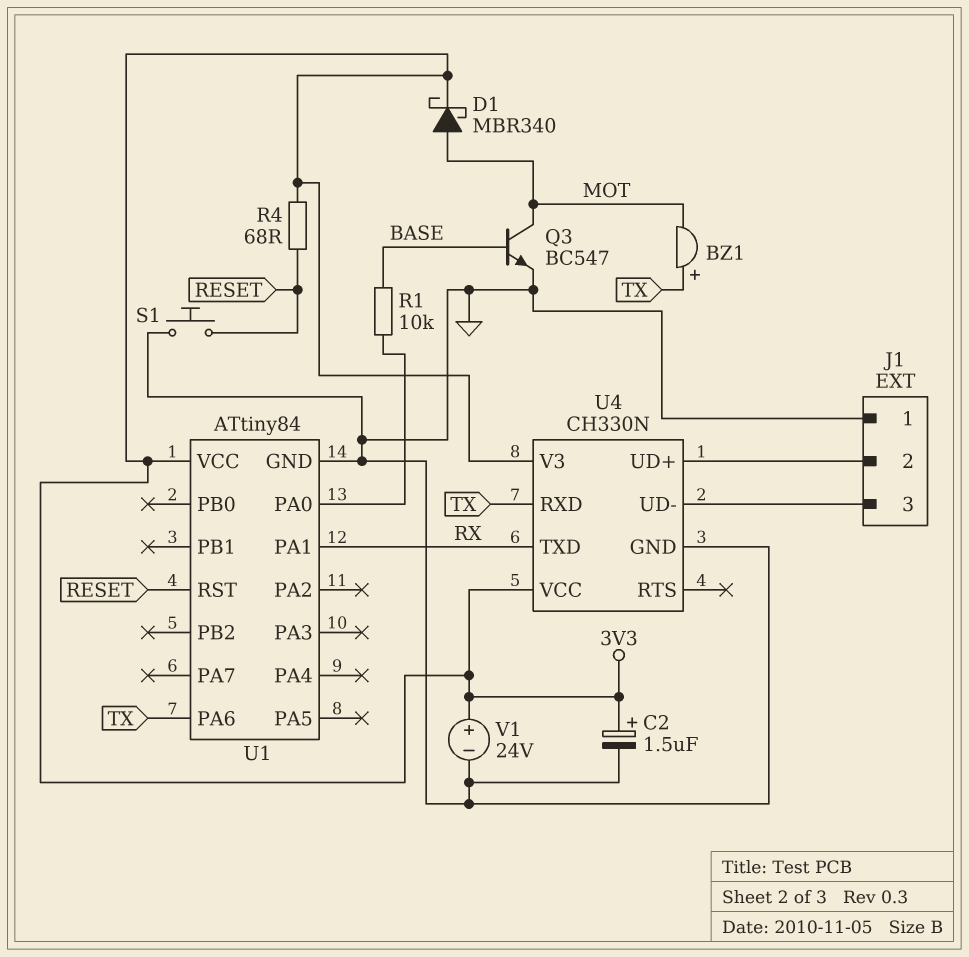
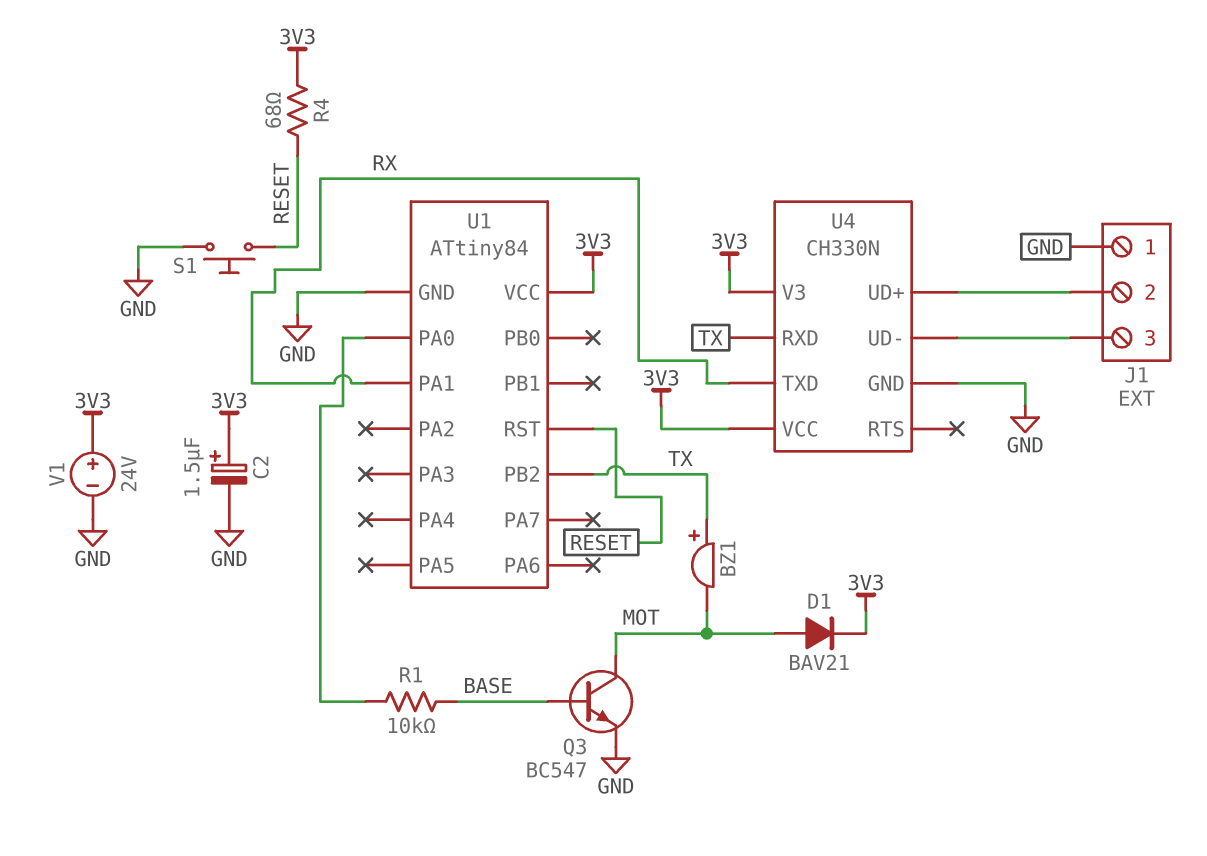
D1: schottky MBR340 (A MOT, K 3V3) -> diode BAV21 (A MOT, K 3V3)
U1 pin PA6: TX -> none
U1 pin PB2: none -> TX

